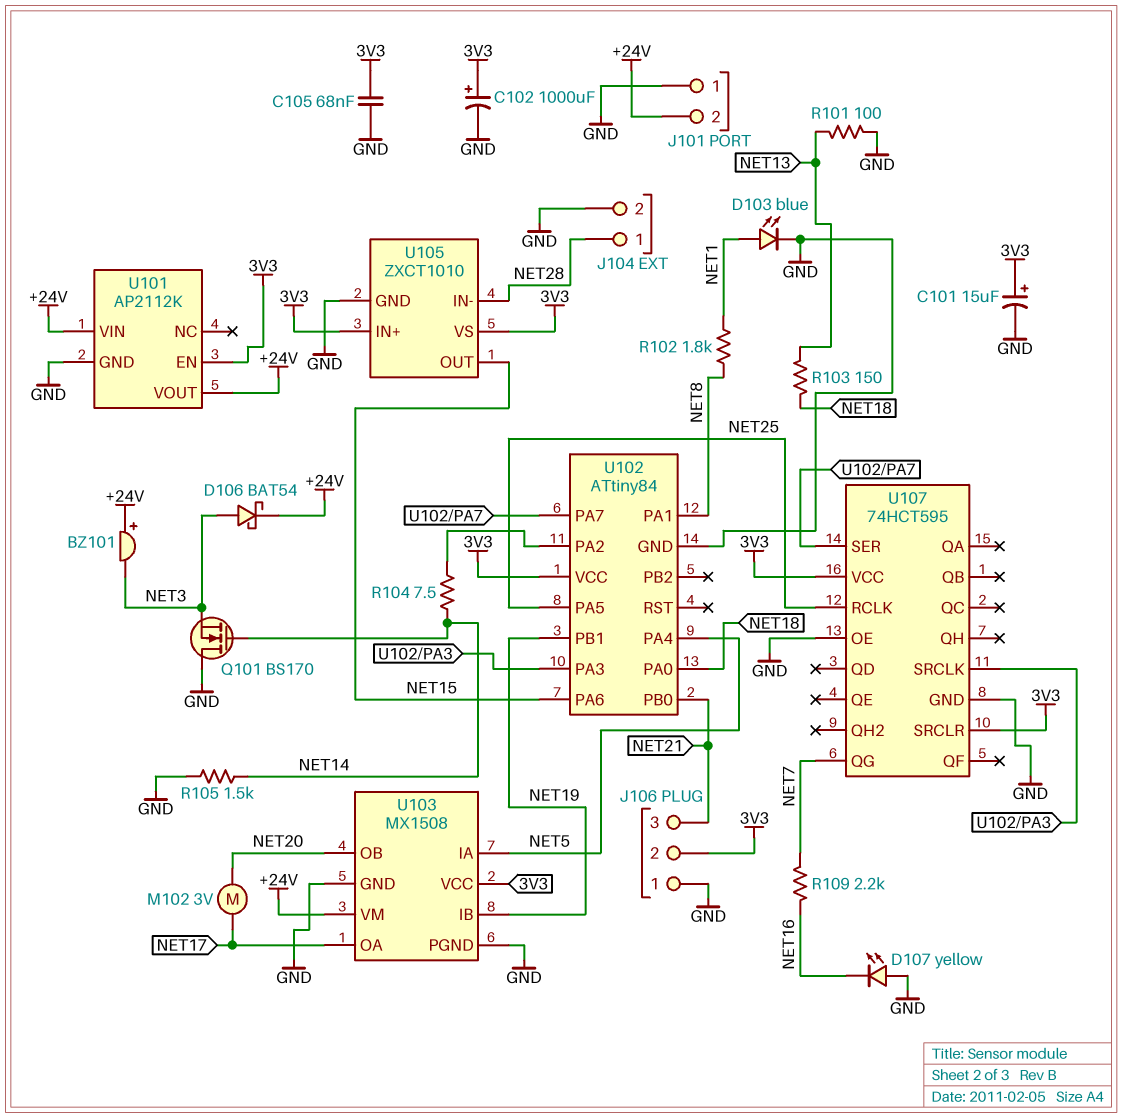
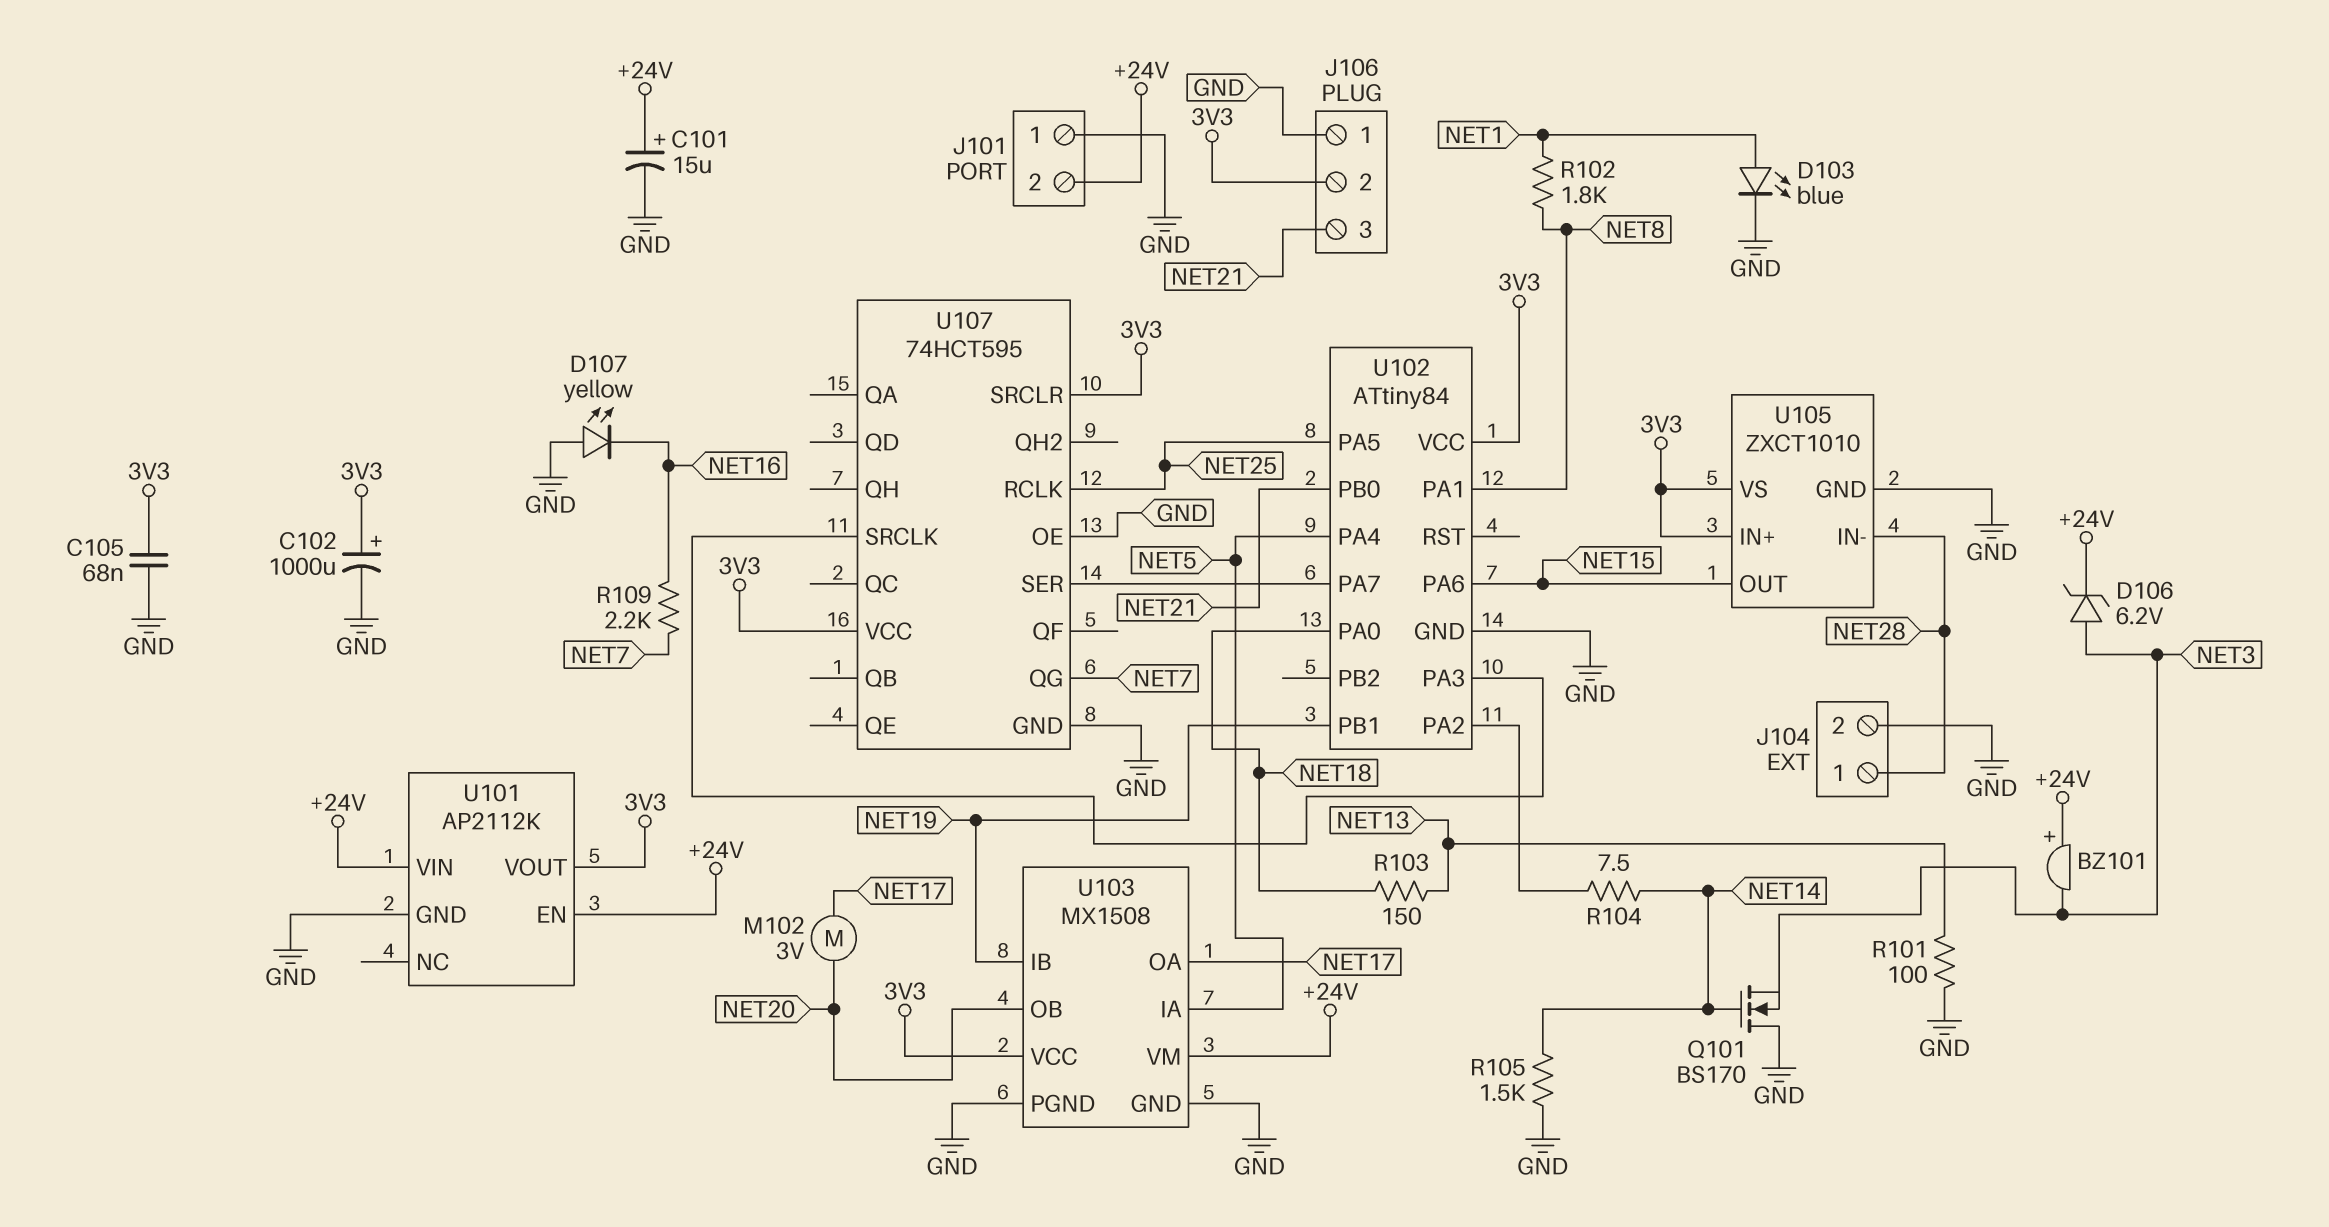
C101: 15uF (plus 3V3, minus GND) -> 15uF (plus +24V, minus GND)
D106: schottky BAT54 (A NET3, K +24V) -> zener 6.2V (A NET3, K +24V)
U101 pin EN: 3V3 -> +24V
U101 pin VOUT: +24V -> 3V3

